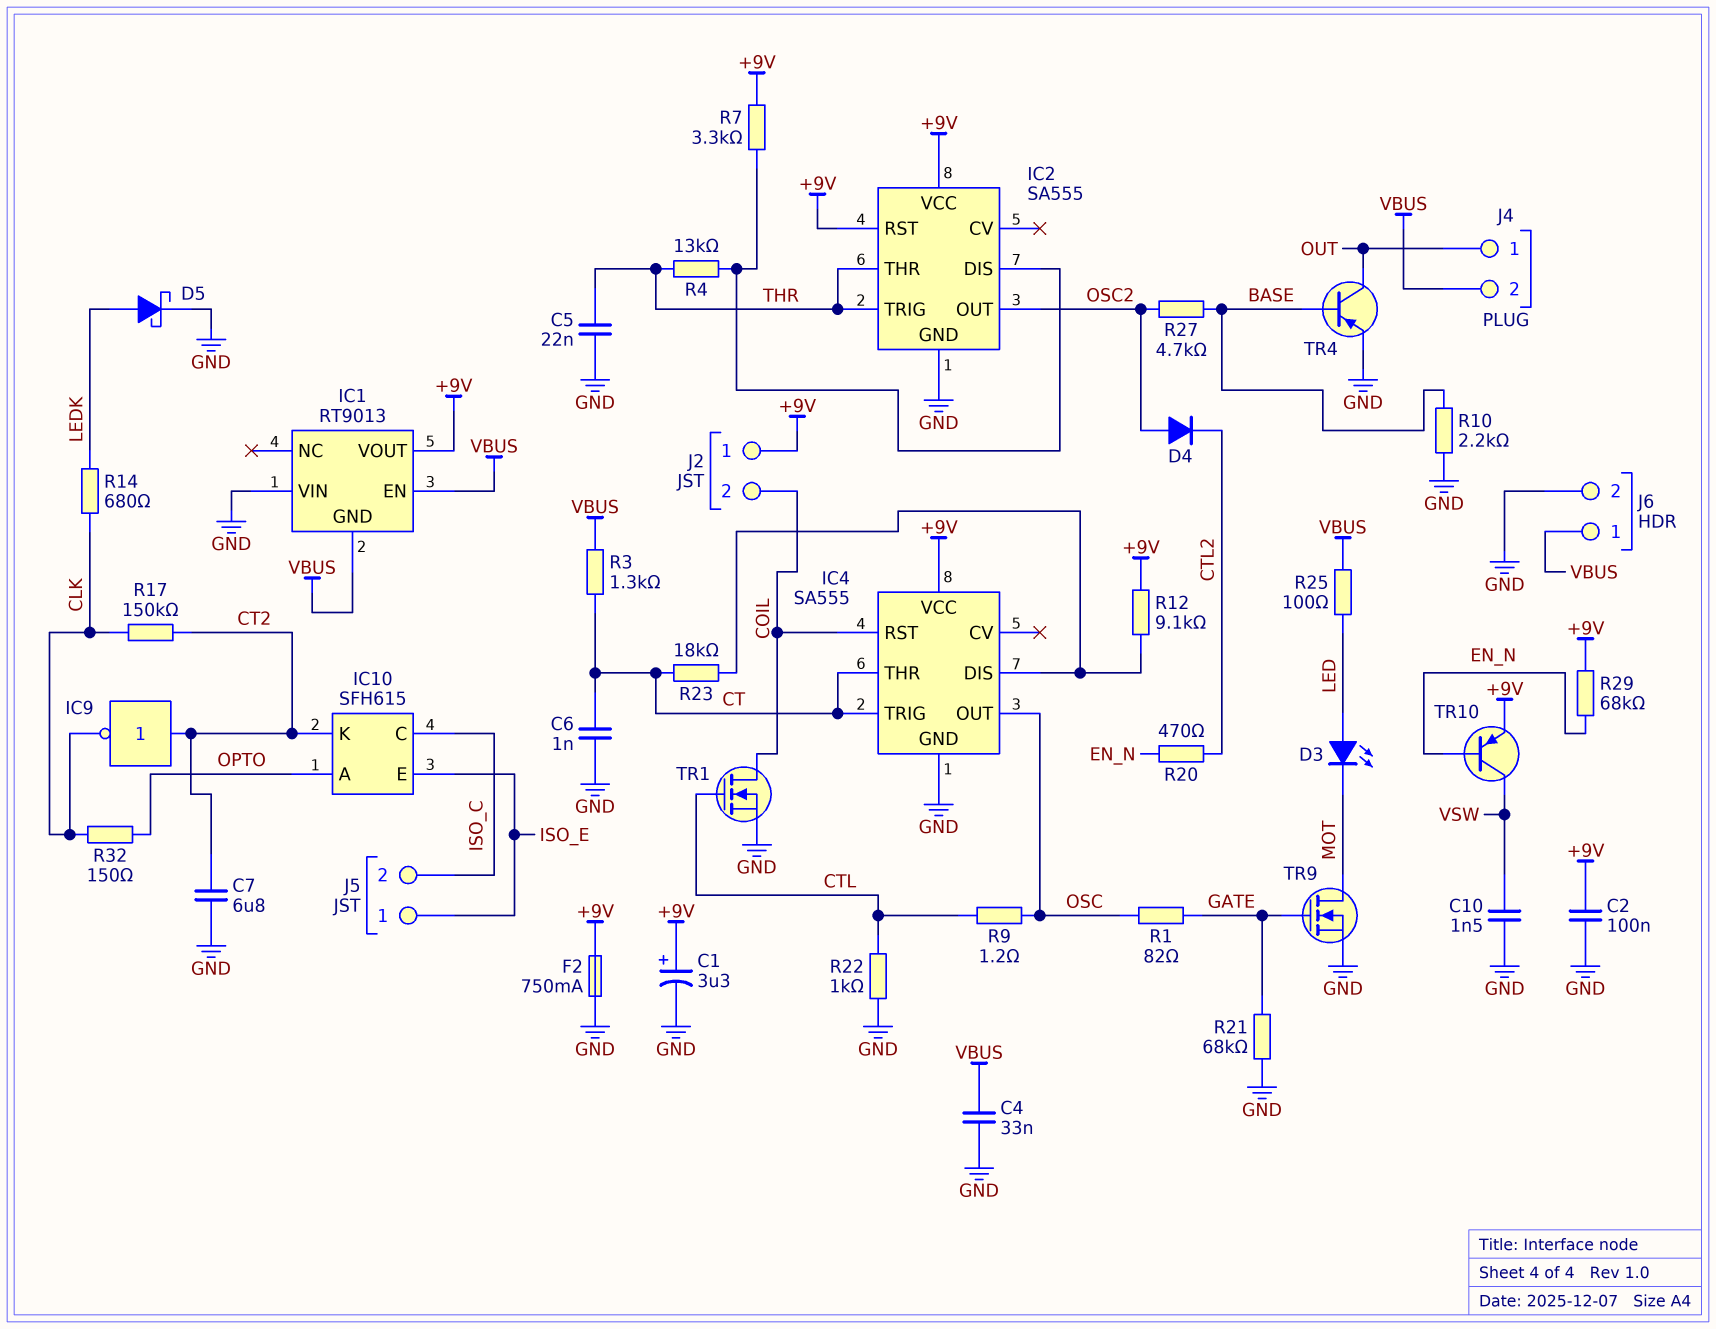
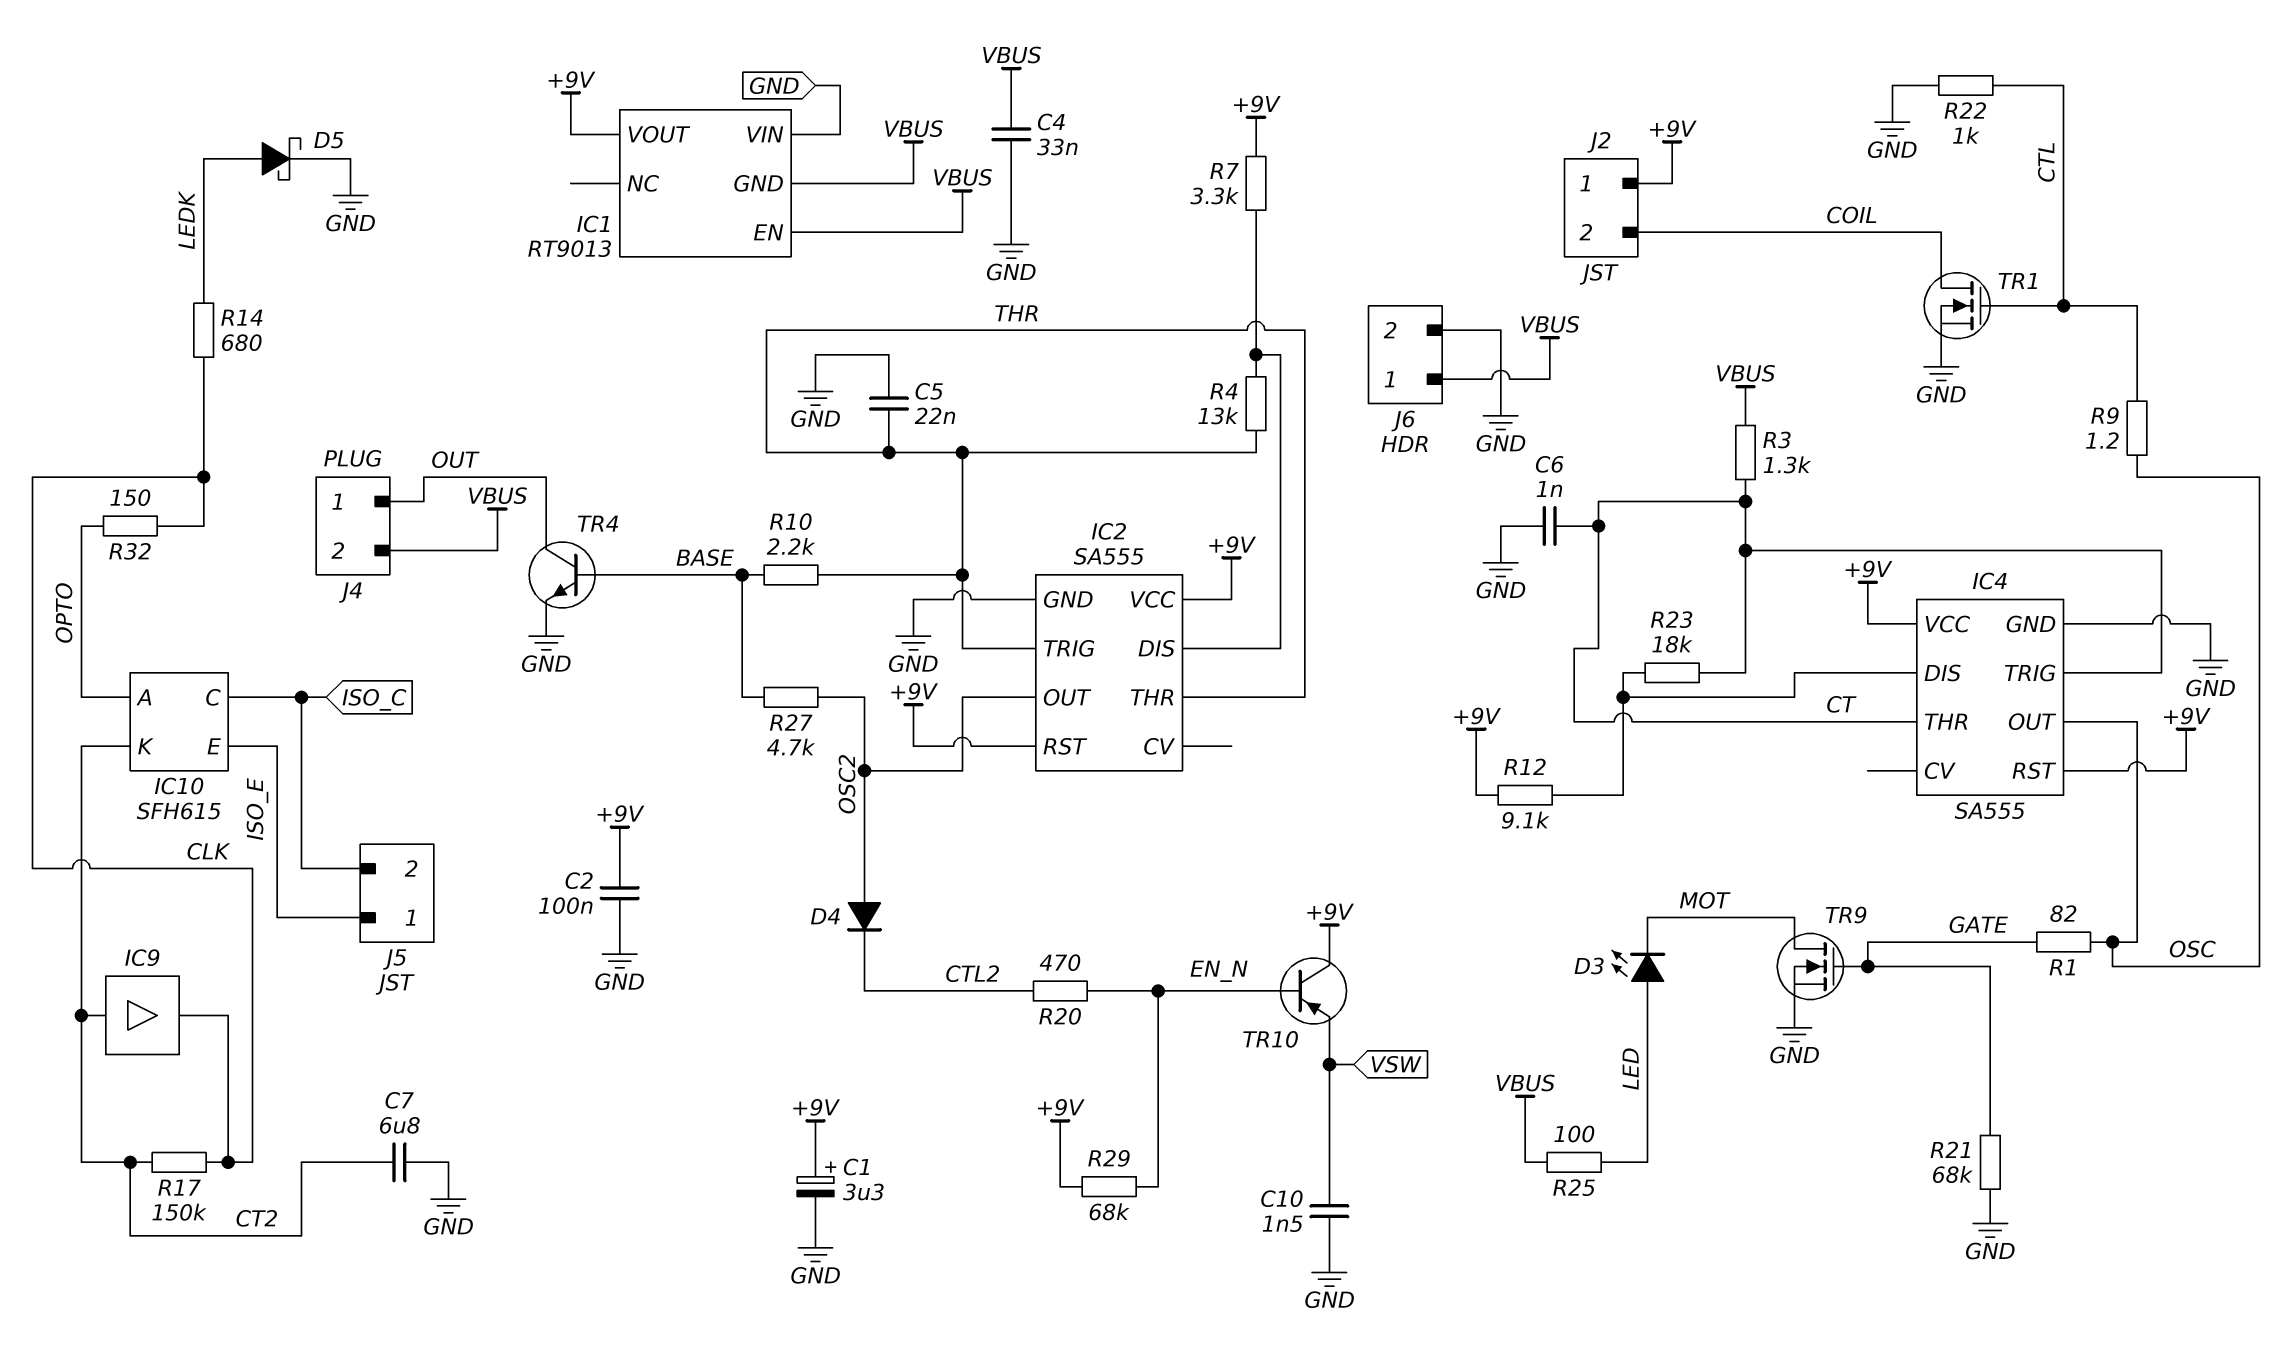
F2: 750mA (+9V, GND) -> none
IC4 pin RST: COIL -> +9V
IC9: NOT (in CT2, out CLK) -> buffer (in CT2, out CLK)
R10: 2.2k (BASE, GND) -> 2.2k (BASE, THR)
TR4: PNP (B BASE, C OUT, E GND) -> NPN (B BASE, C OUT, E GND)
TR10: PNP (B EN_N, C VSW, E +9V) -> PNP (B EN_N, C +9V, E VSW)

